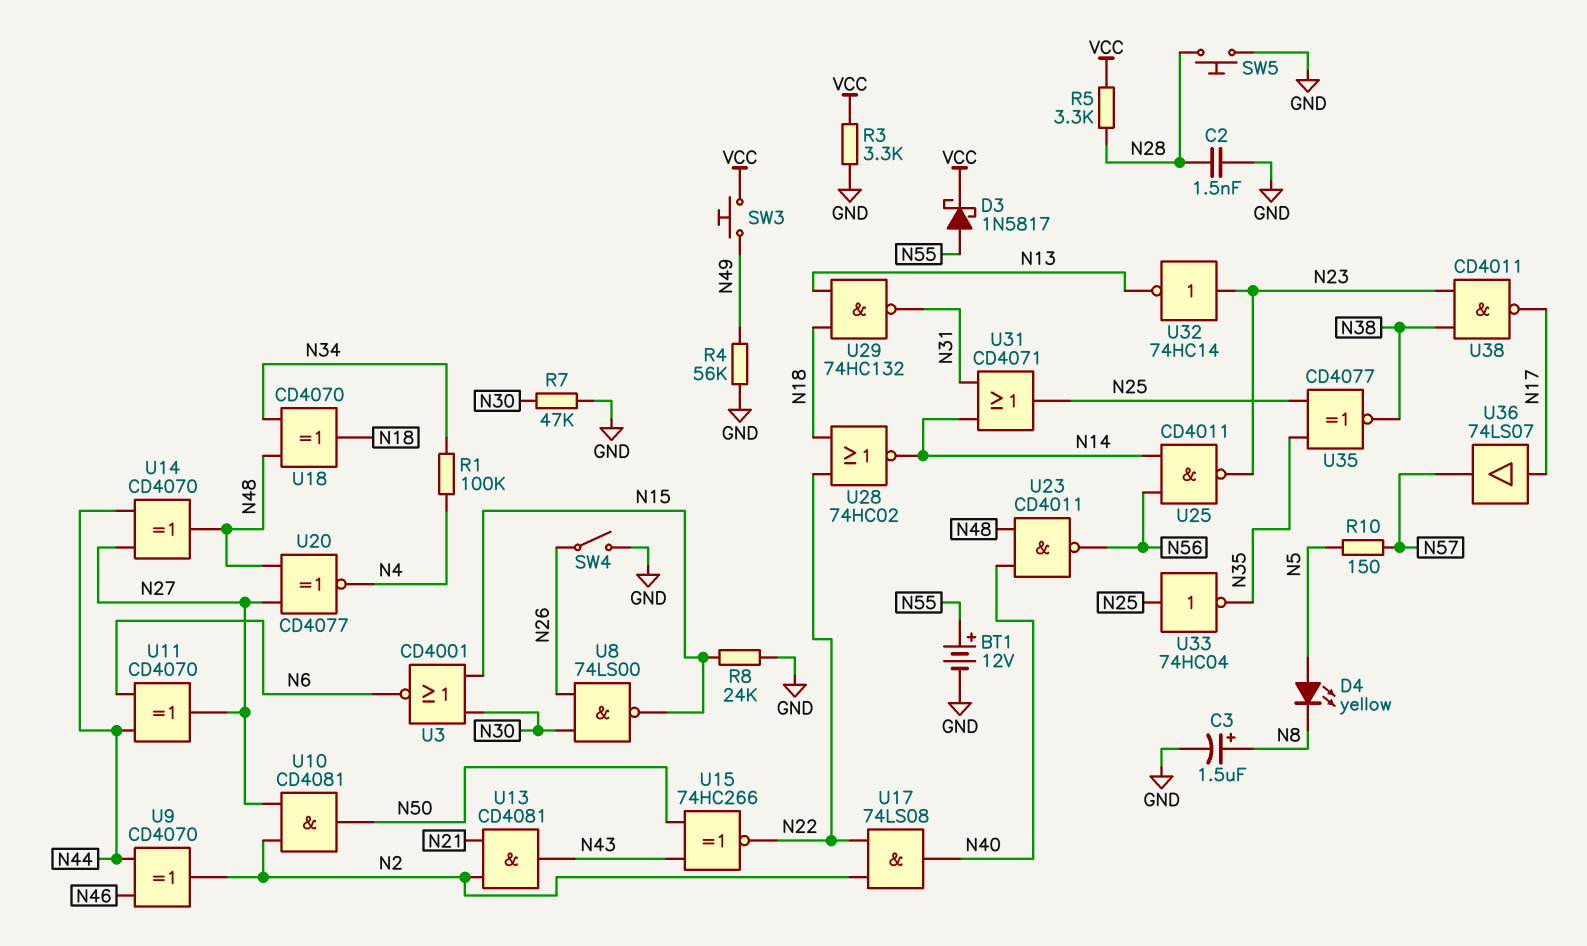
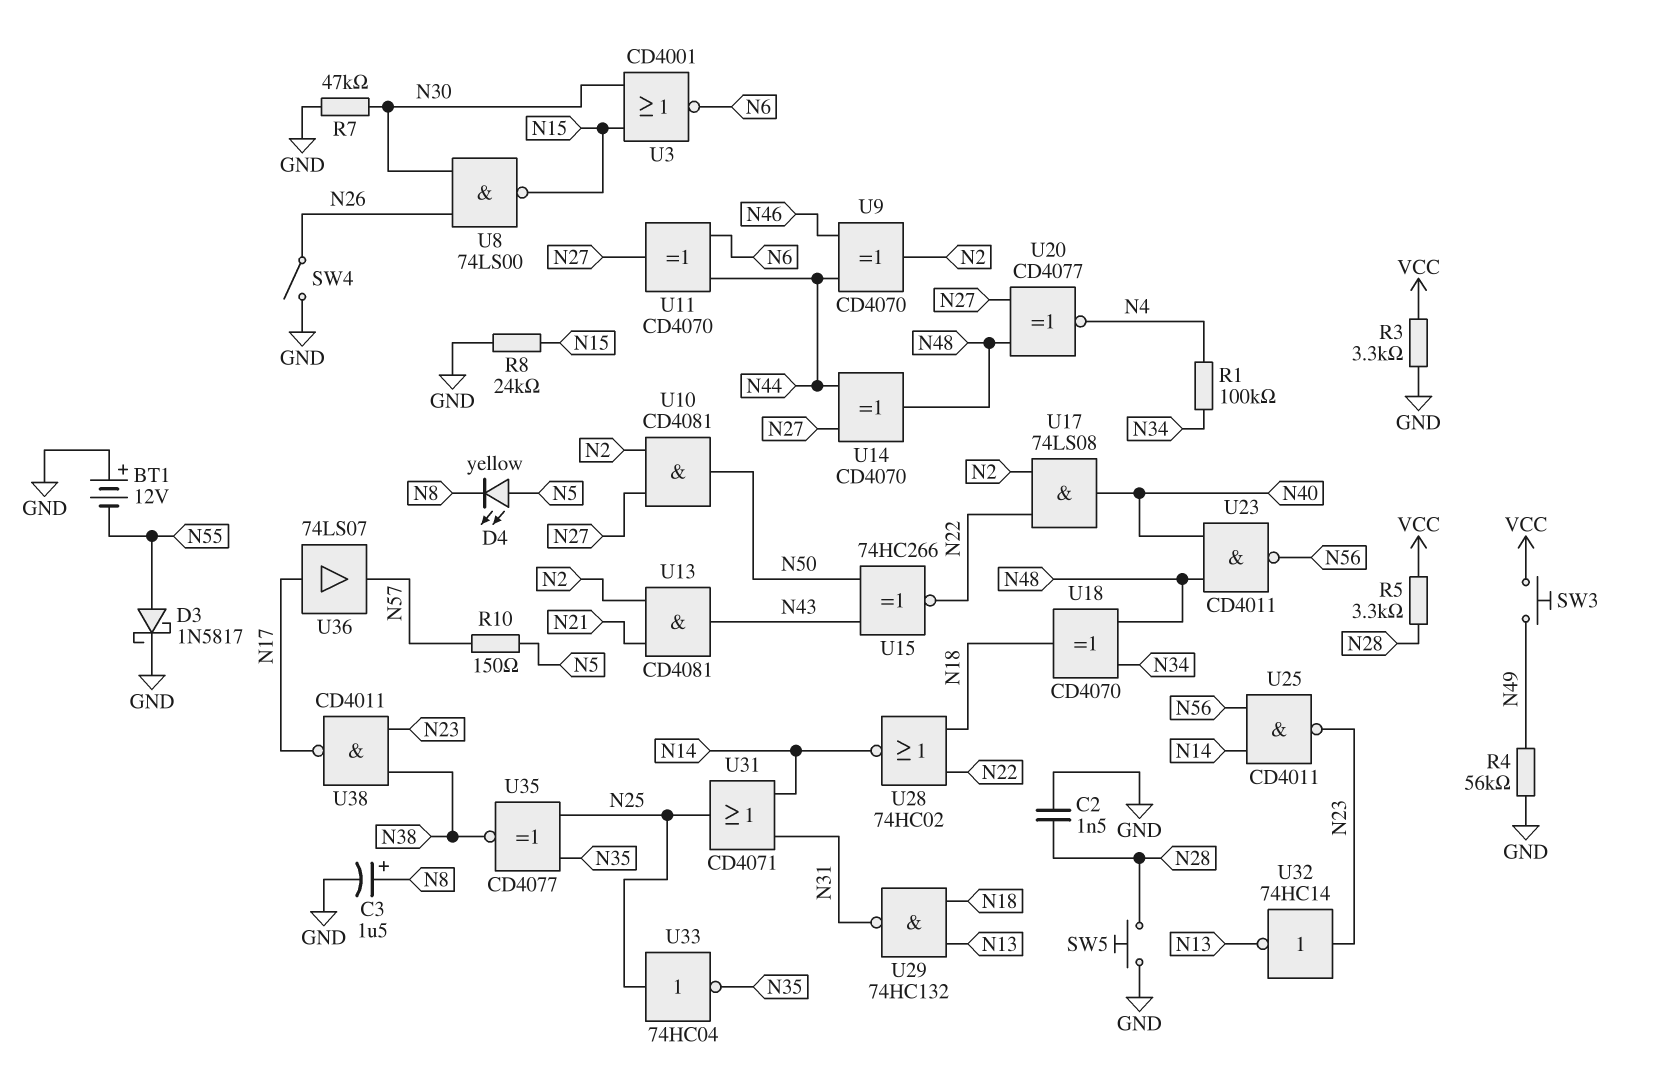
BT1: 12V (plus N55, minus GND) -> 12V (plus GND, minus N55)
D3: schottky 1N5817 (A N55, K VCC) -> schottky 1N5817 (A N55, K GND)

